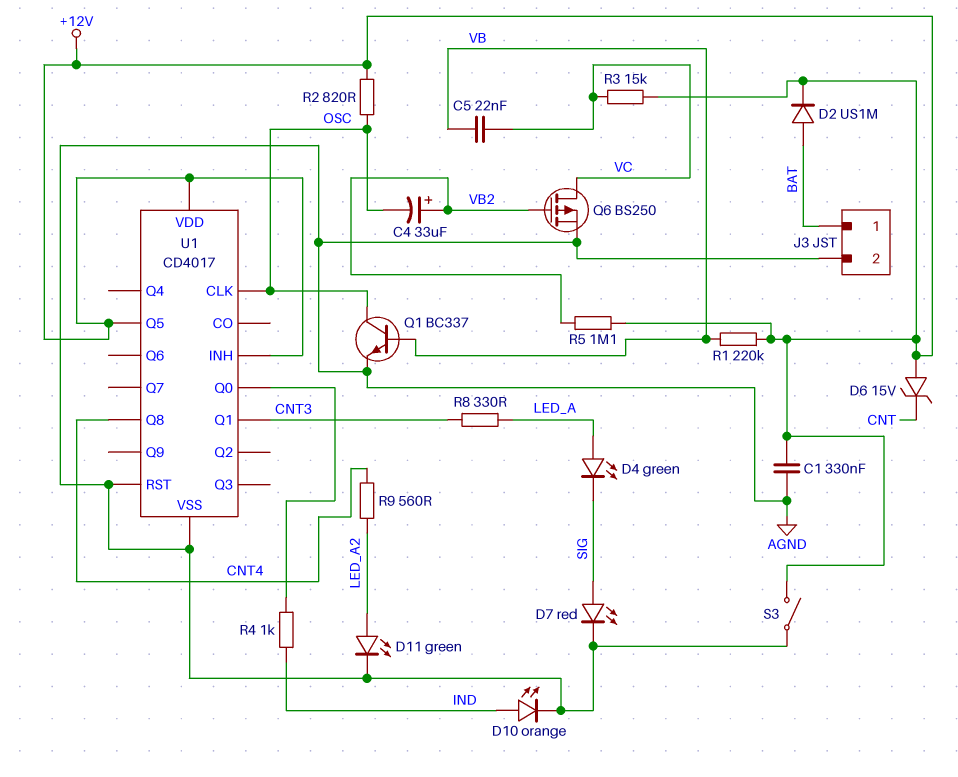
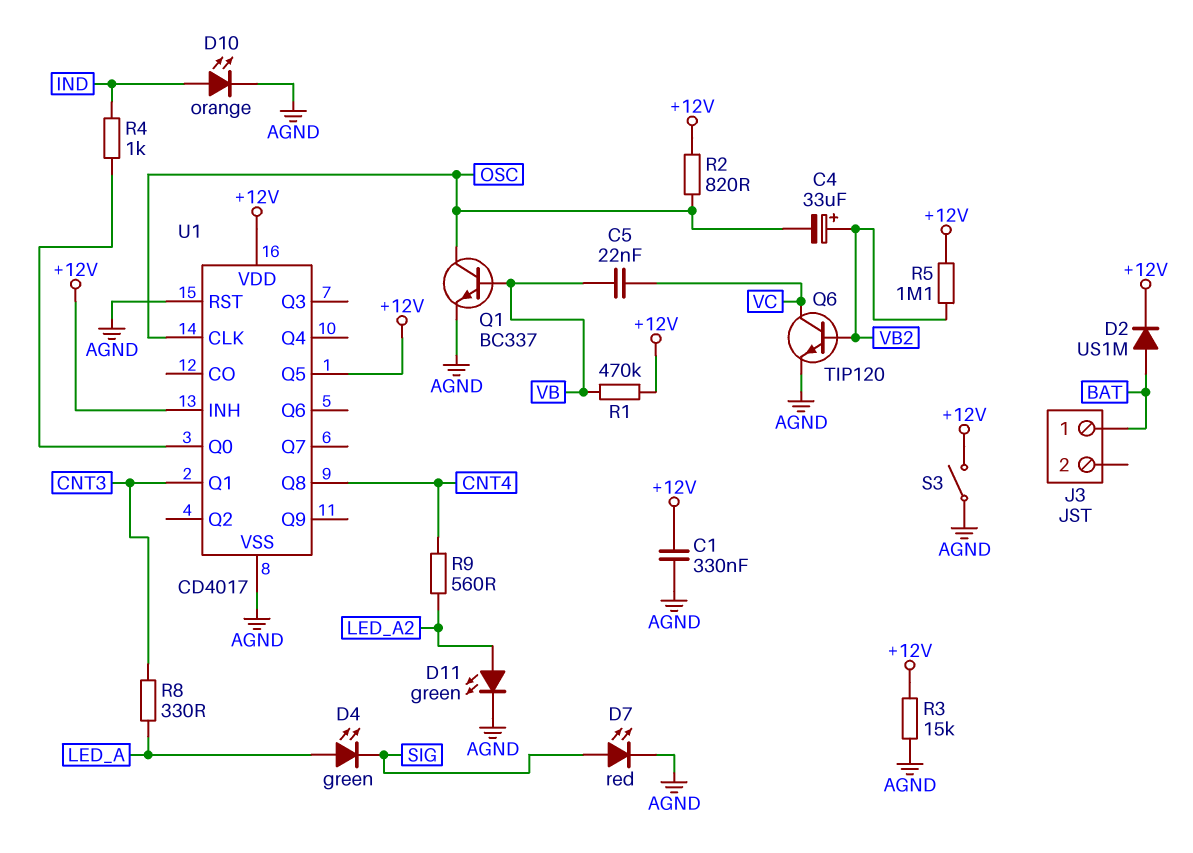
D6: zener 15V (A +12V, K CNT) -> none
J3 pin 2: AGND -> none
Q6: PMOS BS250 (G VB2, D VC, S AGND) -> NPN TIP120 (B VB2, C VC, E AGND)
R1: 220k (+12V, VB) -> 470k (+12V, VB)
R3: 15k (+12V, VC) -> 15k (+12V, AGND)

